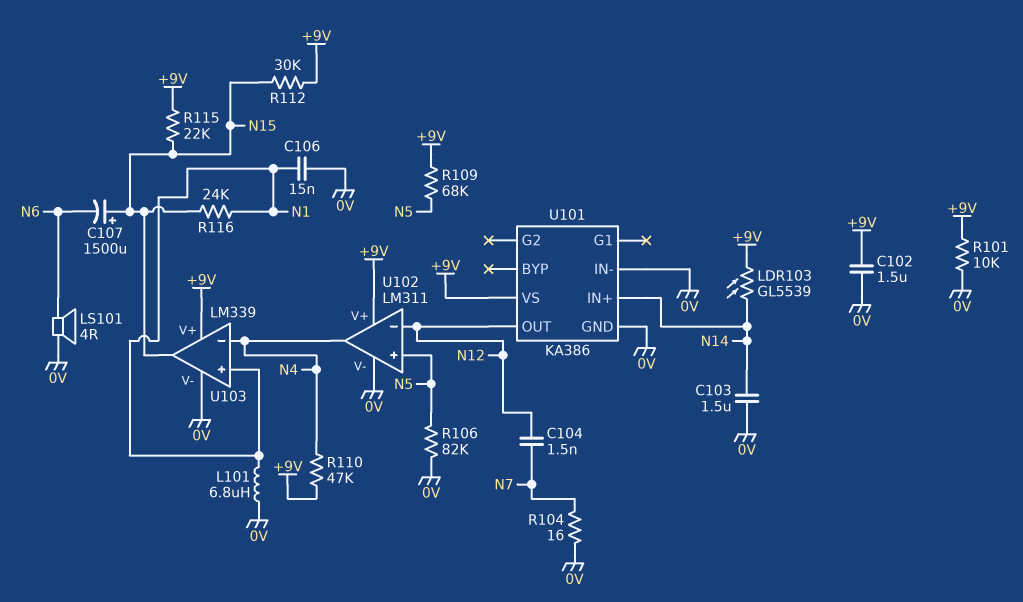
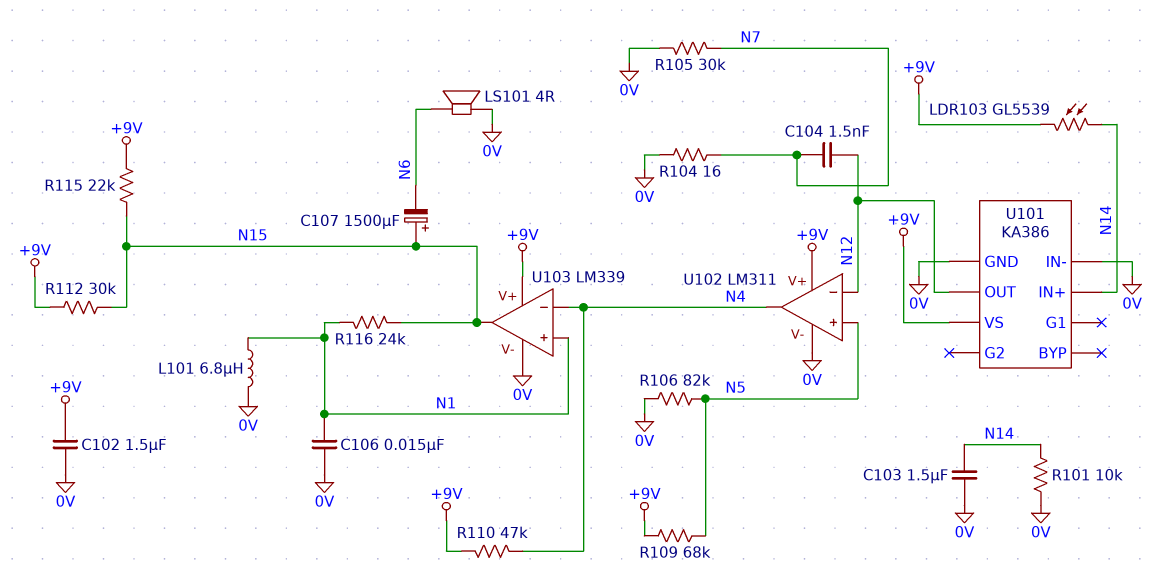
R101: 10k (+9V, 0V) -> 10k (0V, N14)
R105: none -> 30k (0V, N7)

